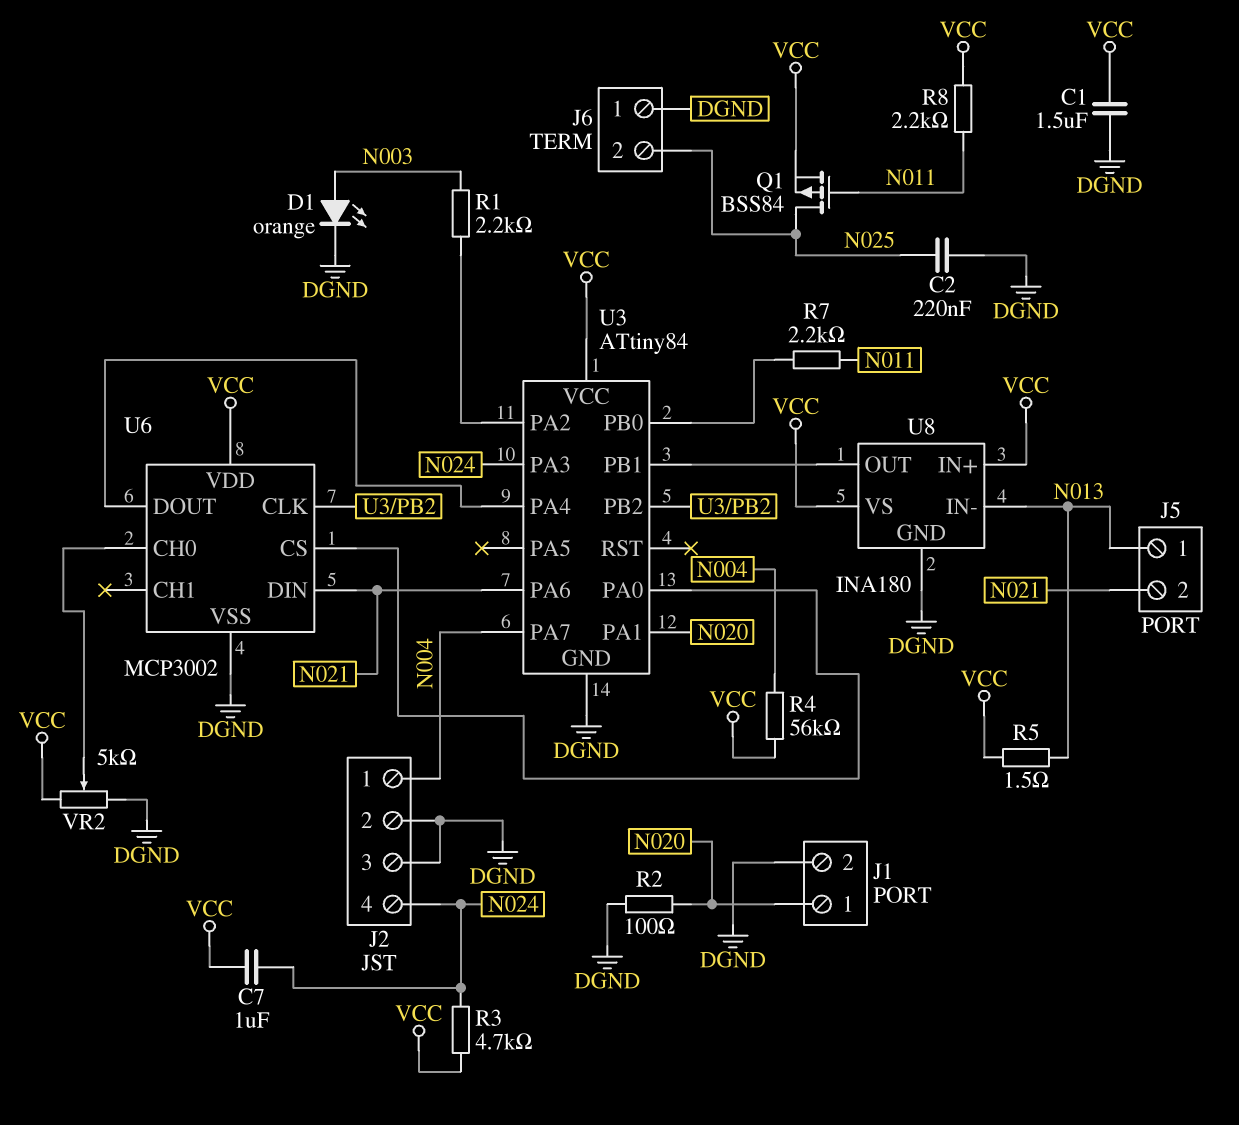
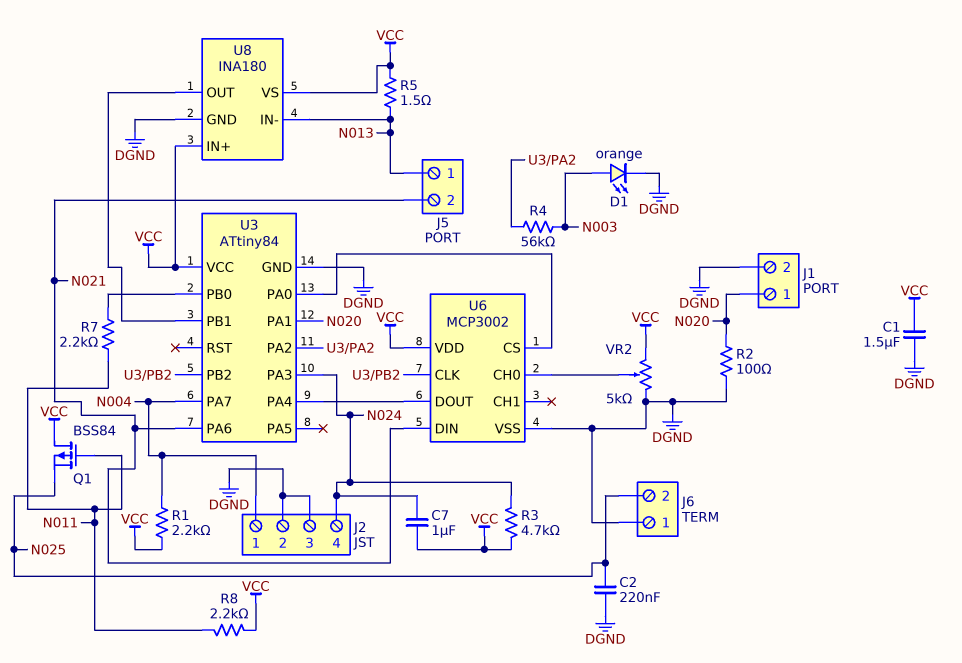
Q1: PMOS BSS84 (G N011, D N025, S VCC) -> PMOS BSS84 (G N011, D VCC, S N025)
R1: 2.2k (N003, U3/PA2) -> 2.2k (N004, VCC)
R4: 56k (N004, VCC) -> 56k (N003, U3/PA2)

